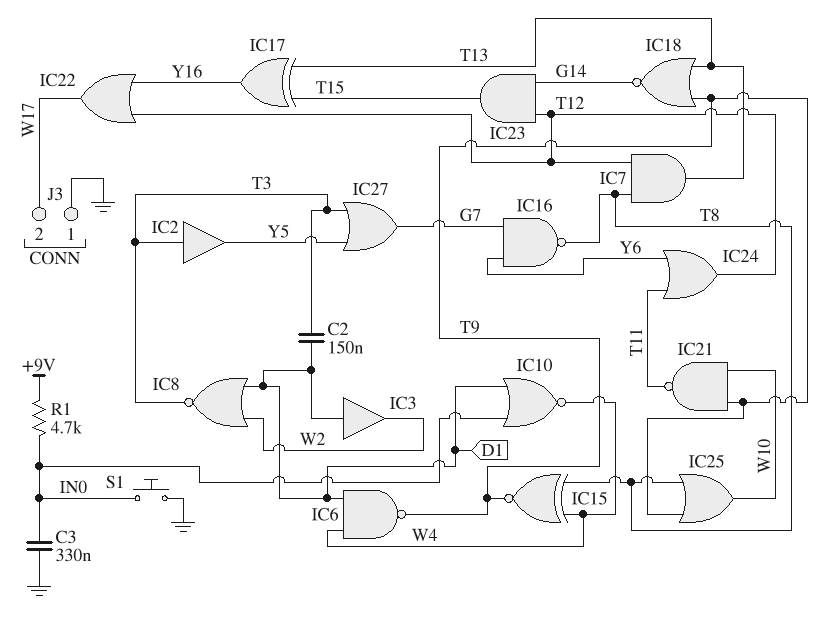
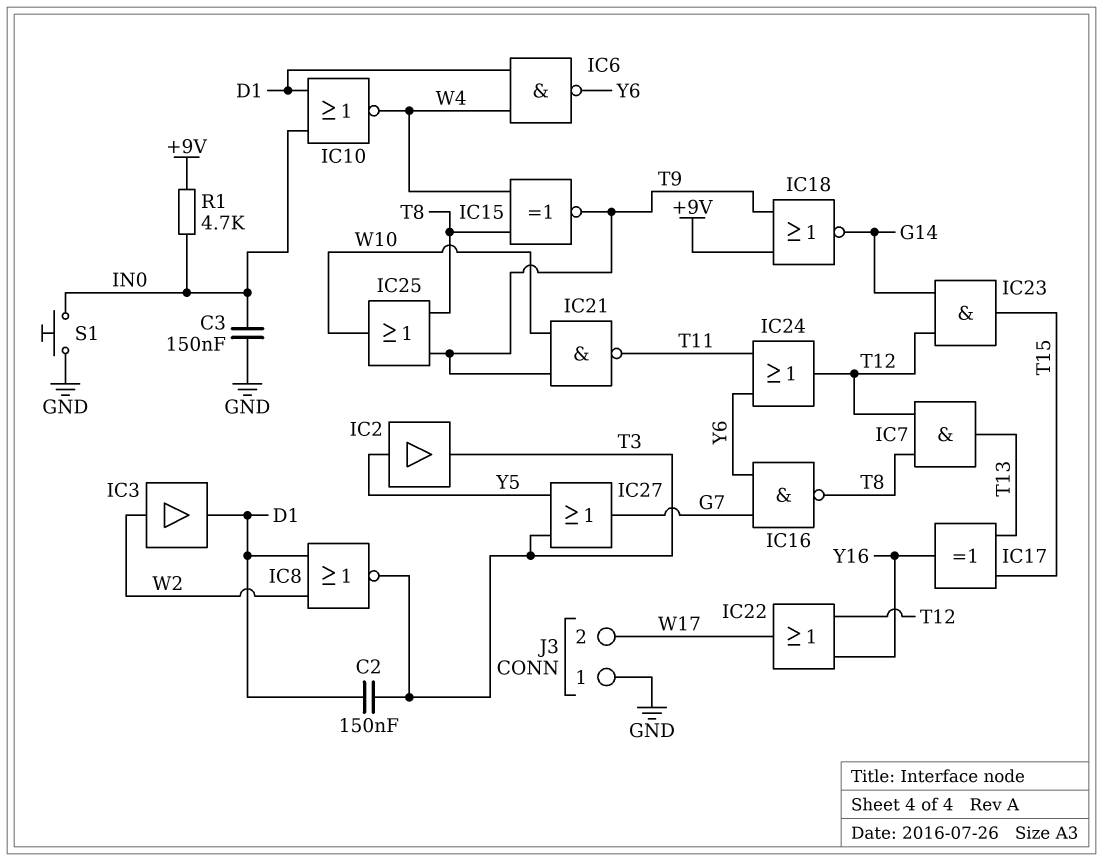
C3: 330nF (GND, IN0) -> 150nF (GND, IN0)
IC2: buffer (in T3, out Y5) -> buffer (in Y5, out T3)
IC3: buffer (in D1, out W2) -> buffer (in W2, out D1)
IC6: NAND (in D1, in W4, out T9) -> NAND (in D1, in W4, out Y6)
IC18: NOR (in T9, in T13, out G14) -> NOR (in +9V, in T9, out G14)

